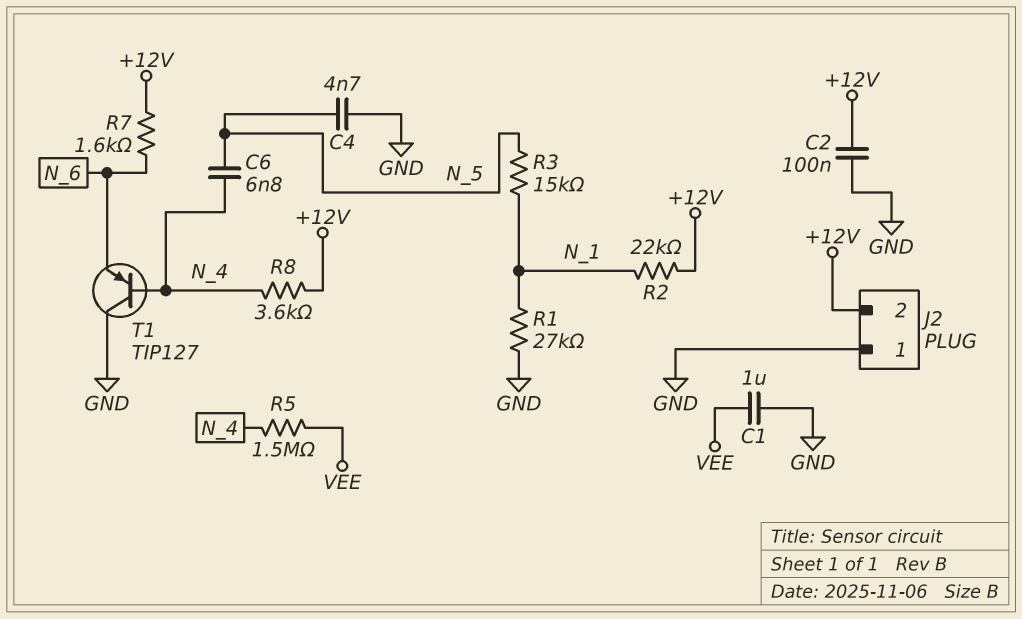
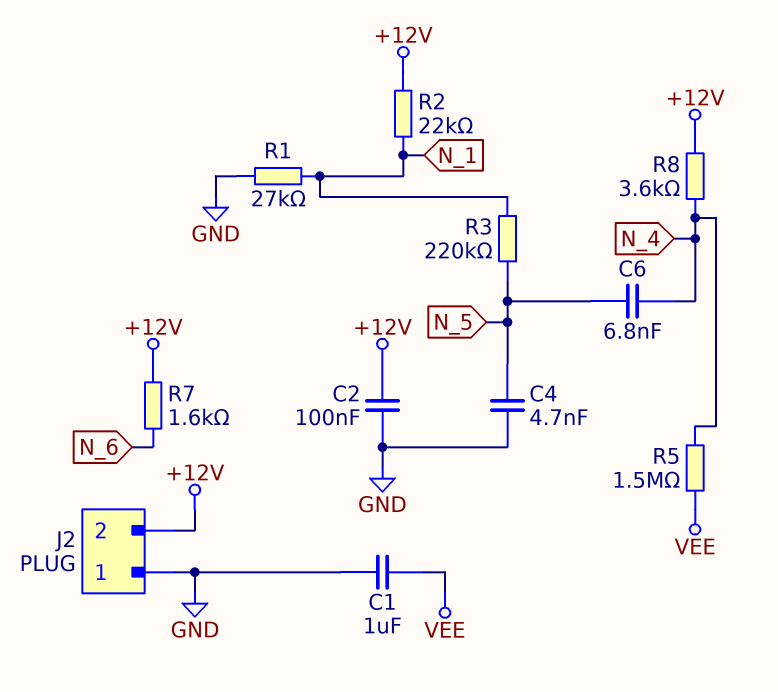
R3: 15k (N_1, N_5) -> 220k (N_1, N_5)
T1: PNP TIP127 (B N_4, C GND, E N_6) -> none

